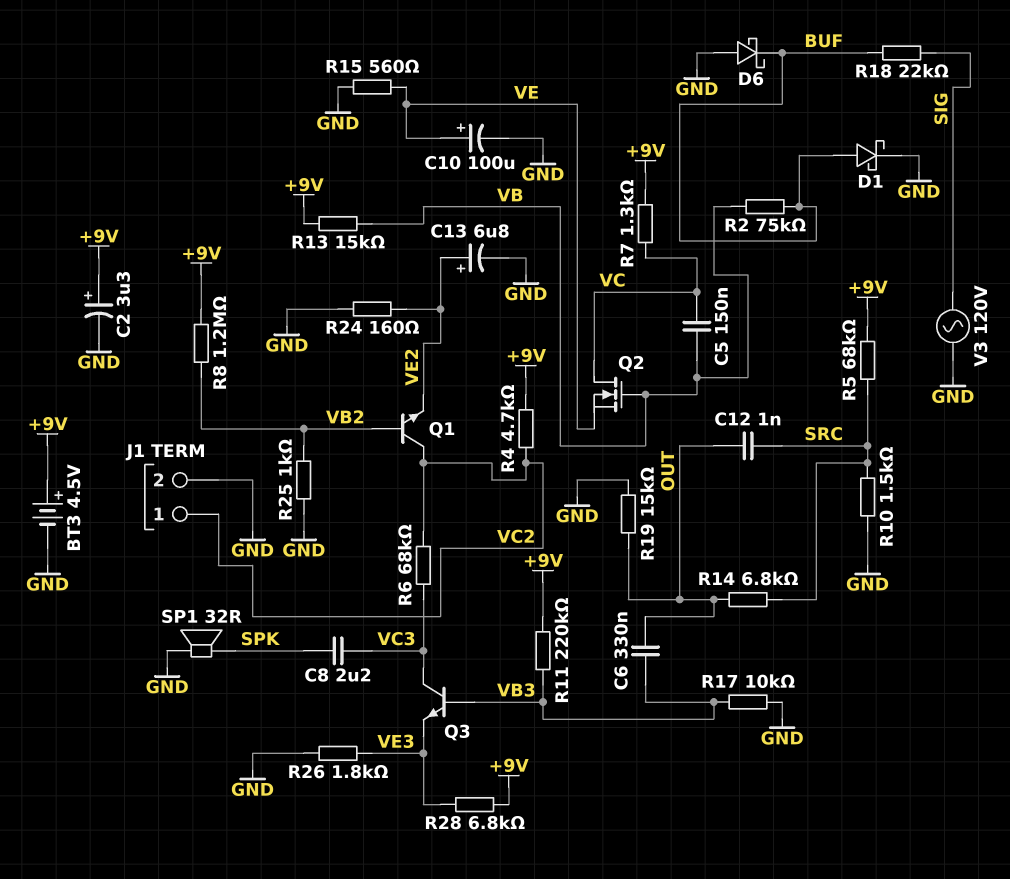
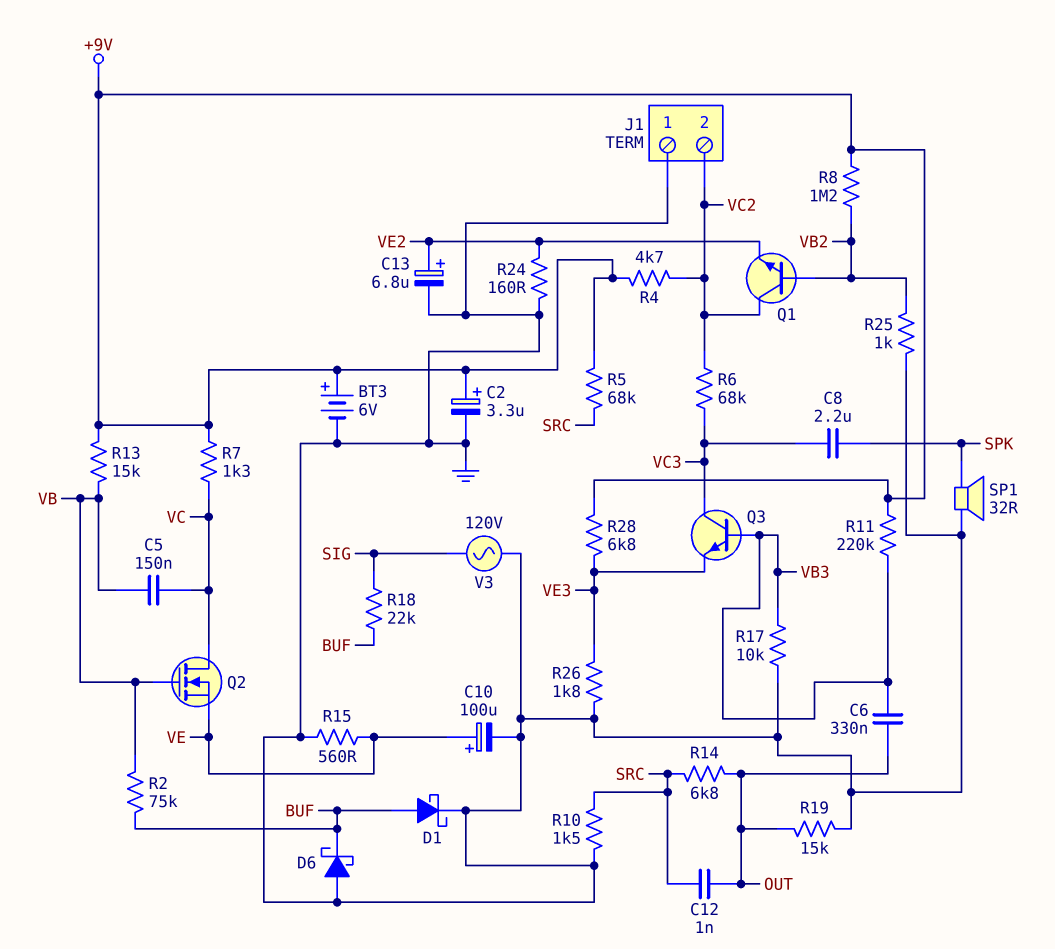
BT3: 4.5V (plus +9V, minus GND) -> 6V (plus +9V, minus GND)
J1 pin 1: VC2 -> GND
J1 pin 2: GND -> VC2

